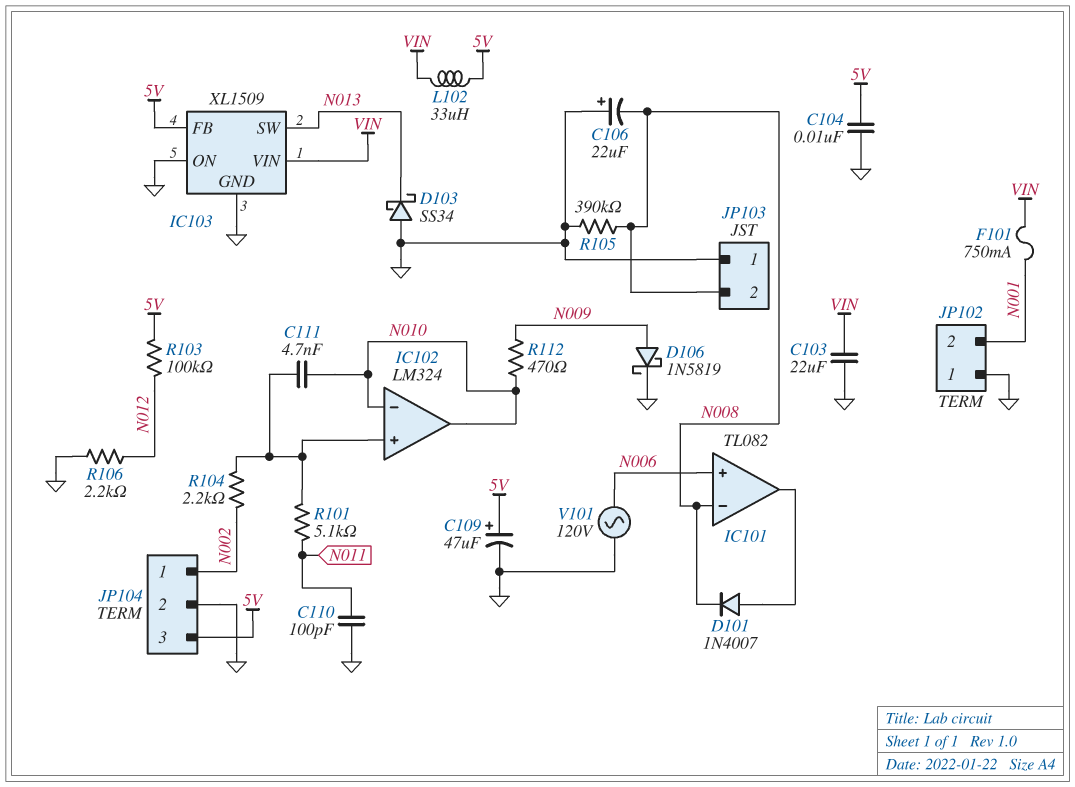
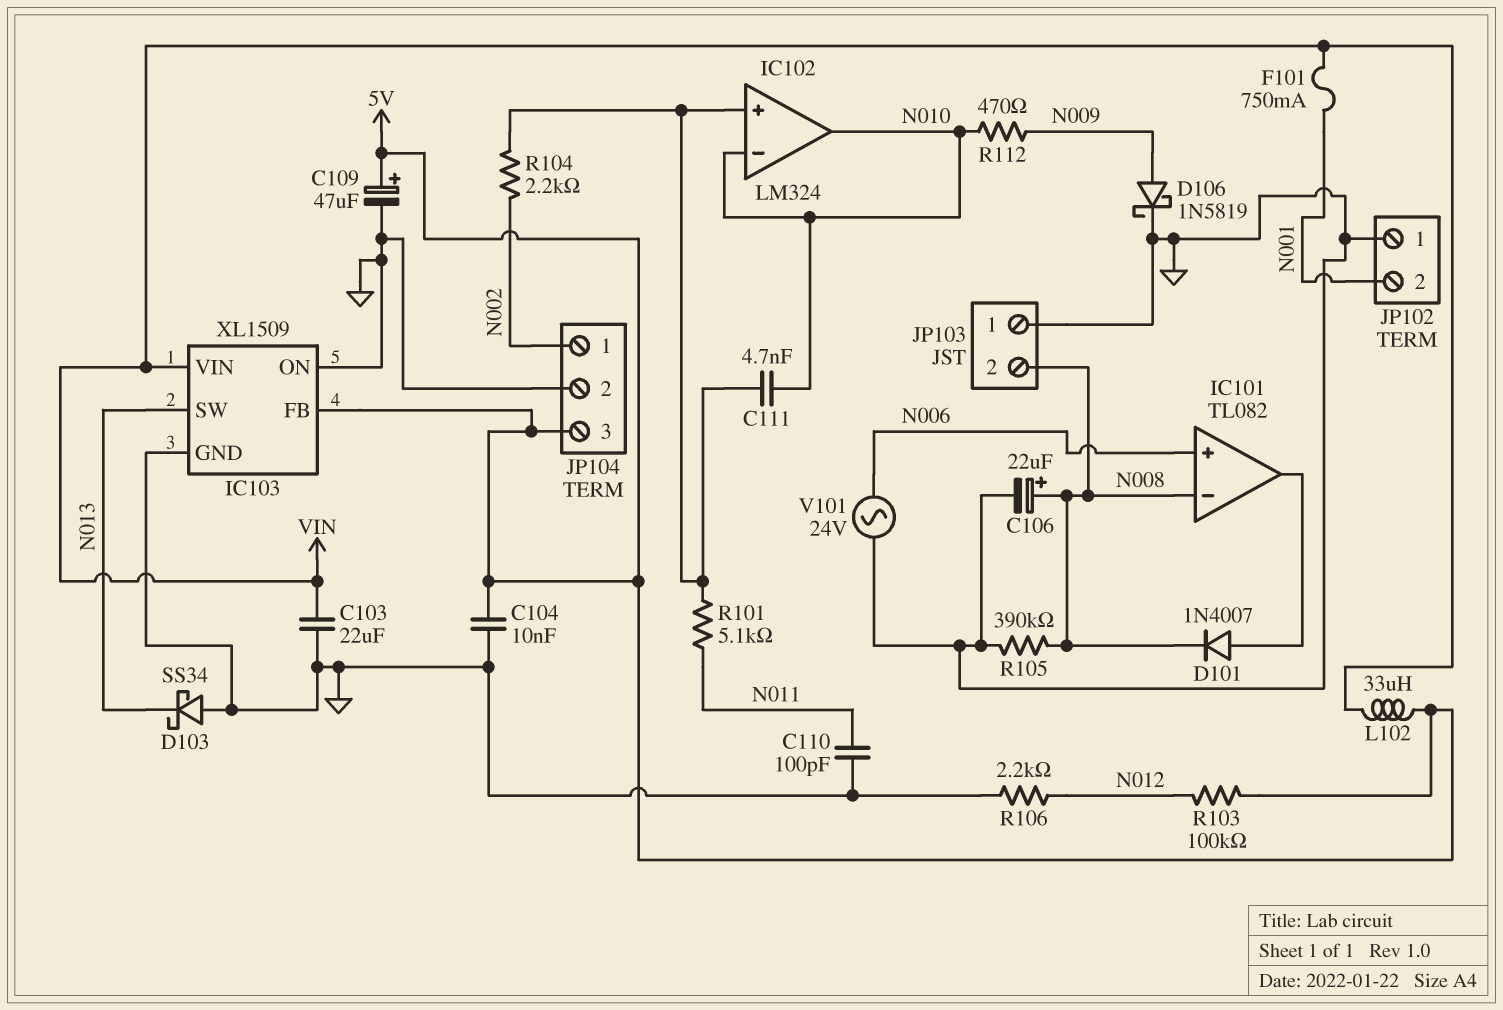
C106: 22uF (plus GND, minus N008) -> 22uF (plus N008, minus GND)
V101: AC 120V (GND, N006) -> AC 24V (GND, N006)

